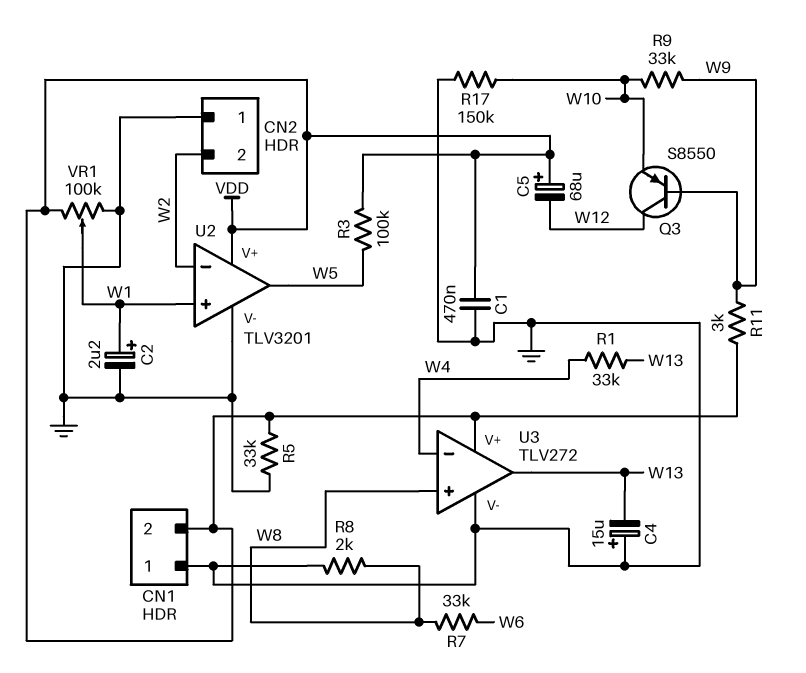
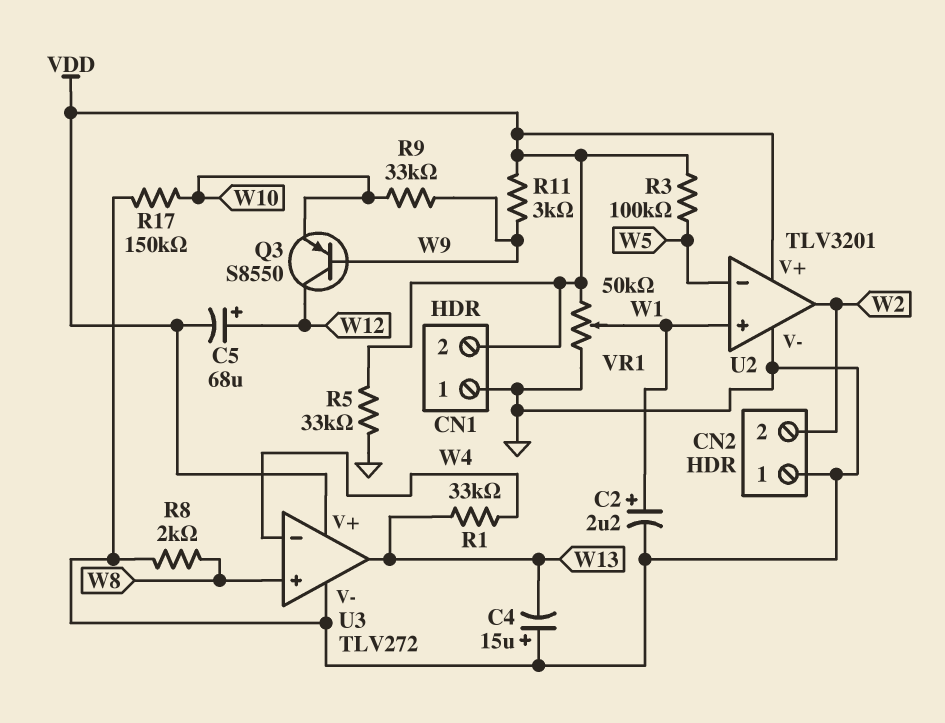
C1: 470nF (GND, VDD) -> none
C5: 68uF (plus VDD, minus W12) -> 68uF (plus W12, minus VDD)
R7: 33k (W6, W8) -> none
U2 pin in-: W2 -> W5
U2 pin out: W5 -> W2
VR1: 100k (GND, VDD, wiper W1) -> 50k (GND, VDD, wiper W1)

